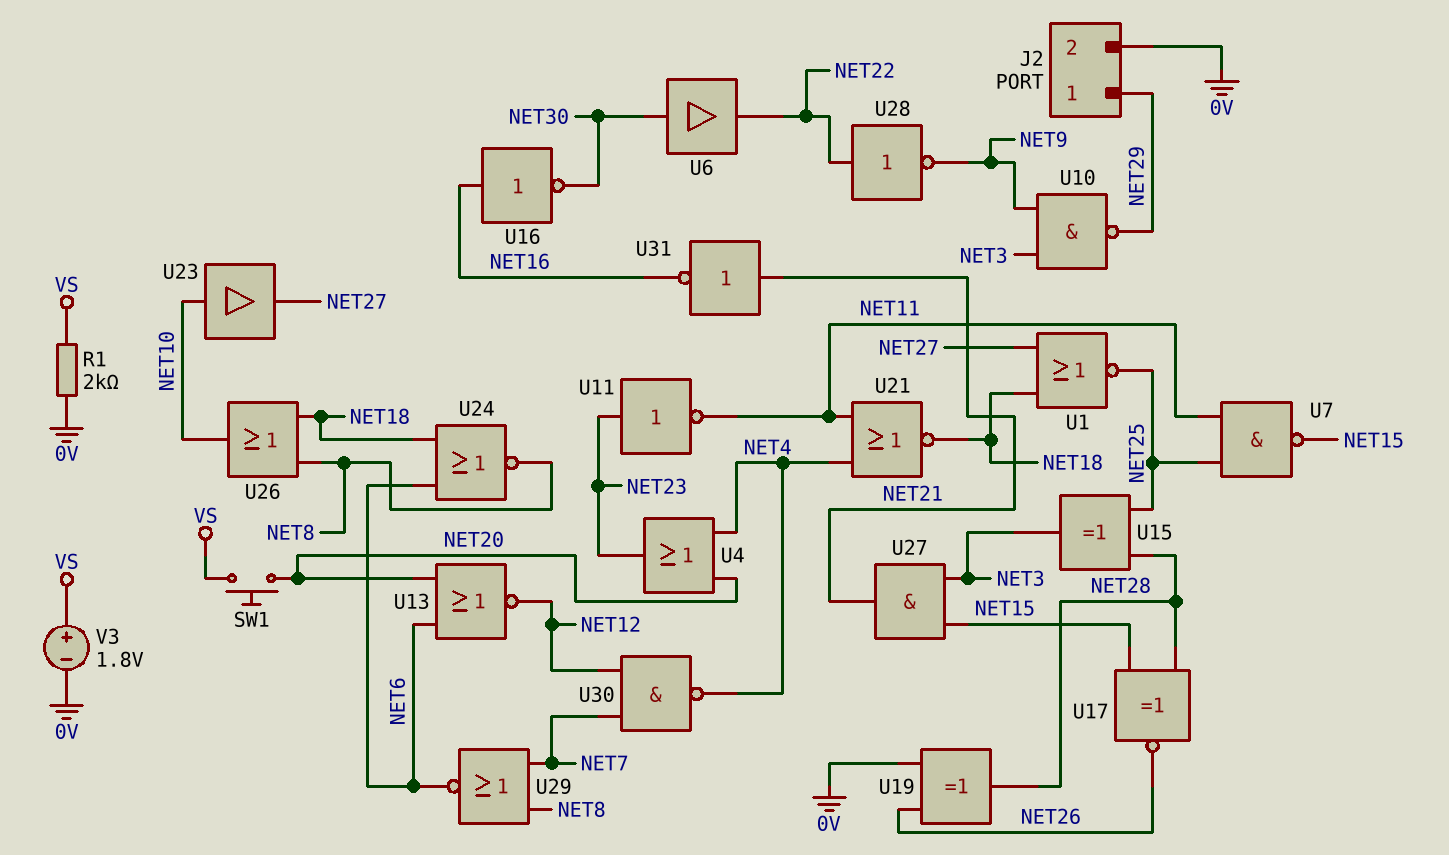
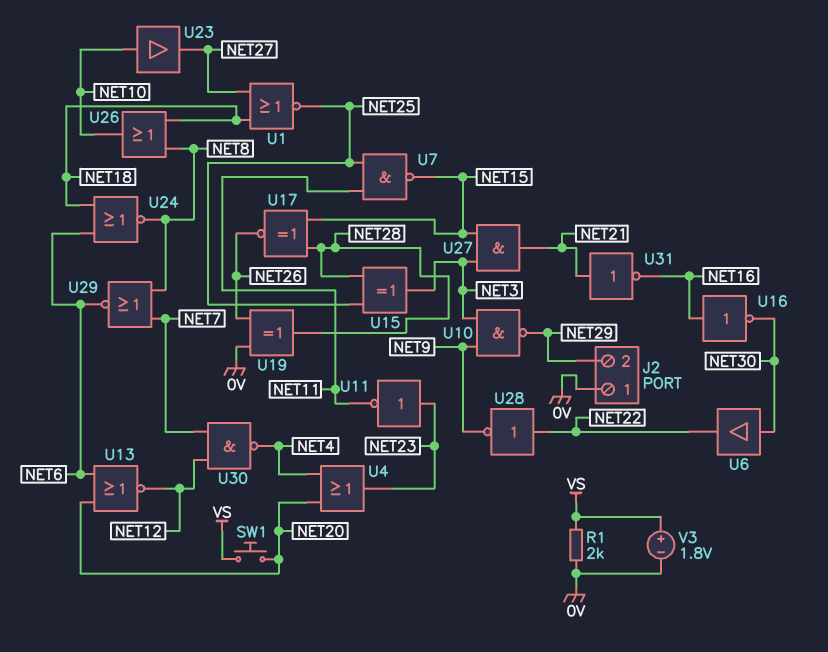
J2 pin 1: NET29 -> 0V
J2 pin 2: 0V -> NET29
U21: NOR (in NET4, in NET11, out NET18) -> none

